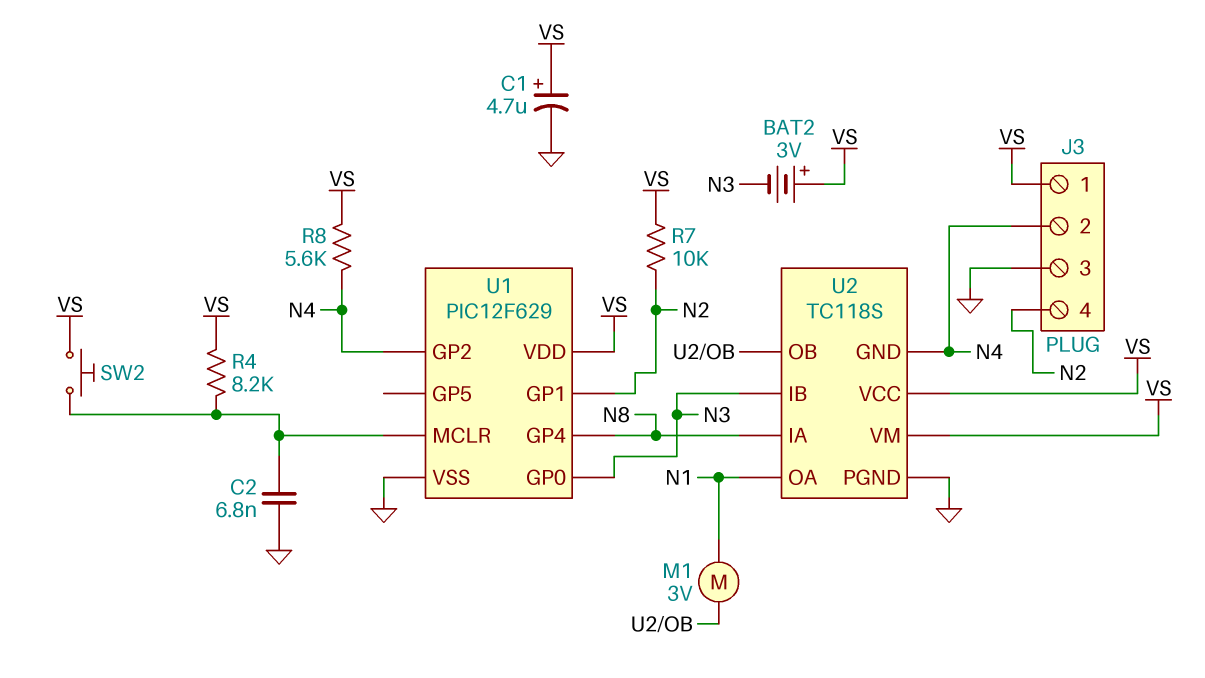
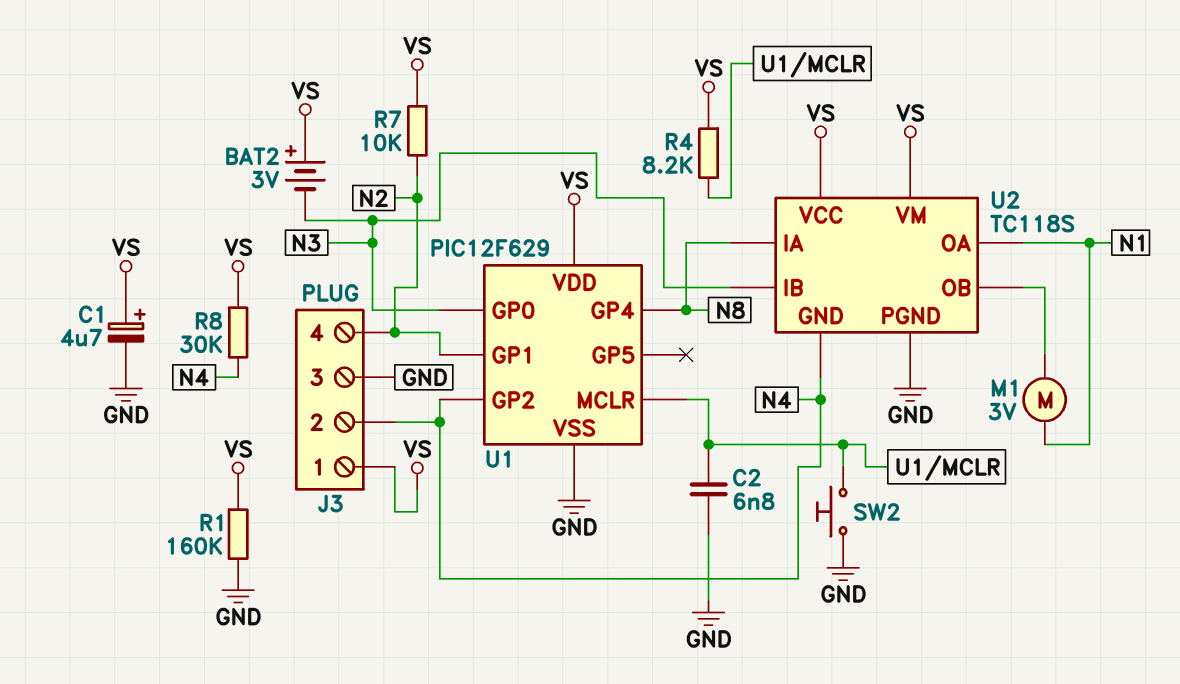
R1: none -> 160k (GND, VS)
R8: 5.6k (N4, VS) -> 30k (N4, VS)
SW2: button (U1/MCLR, VS) -> button (GND, U1/MCLR)

